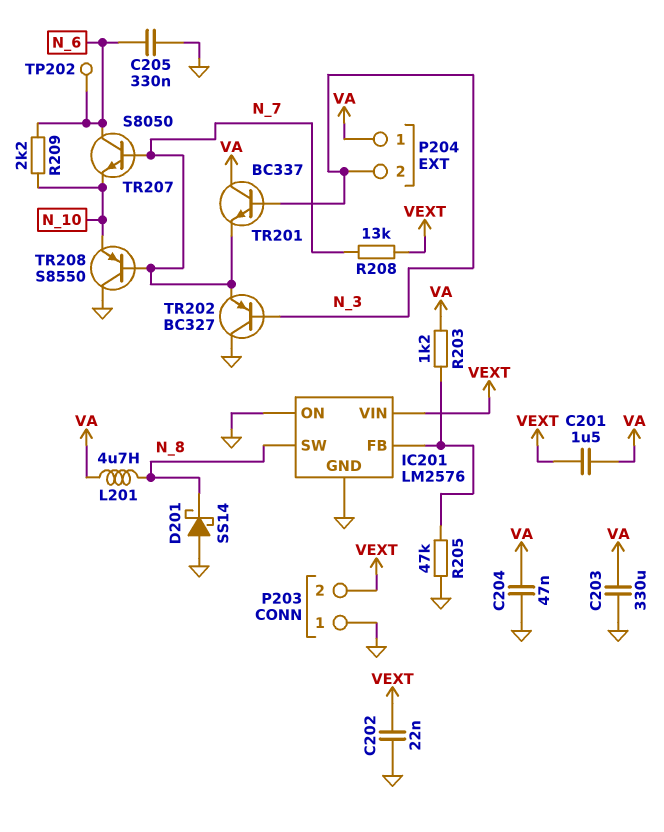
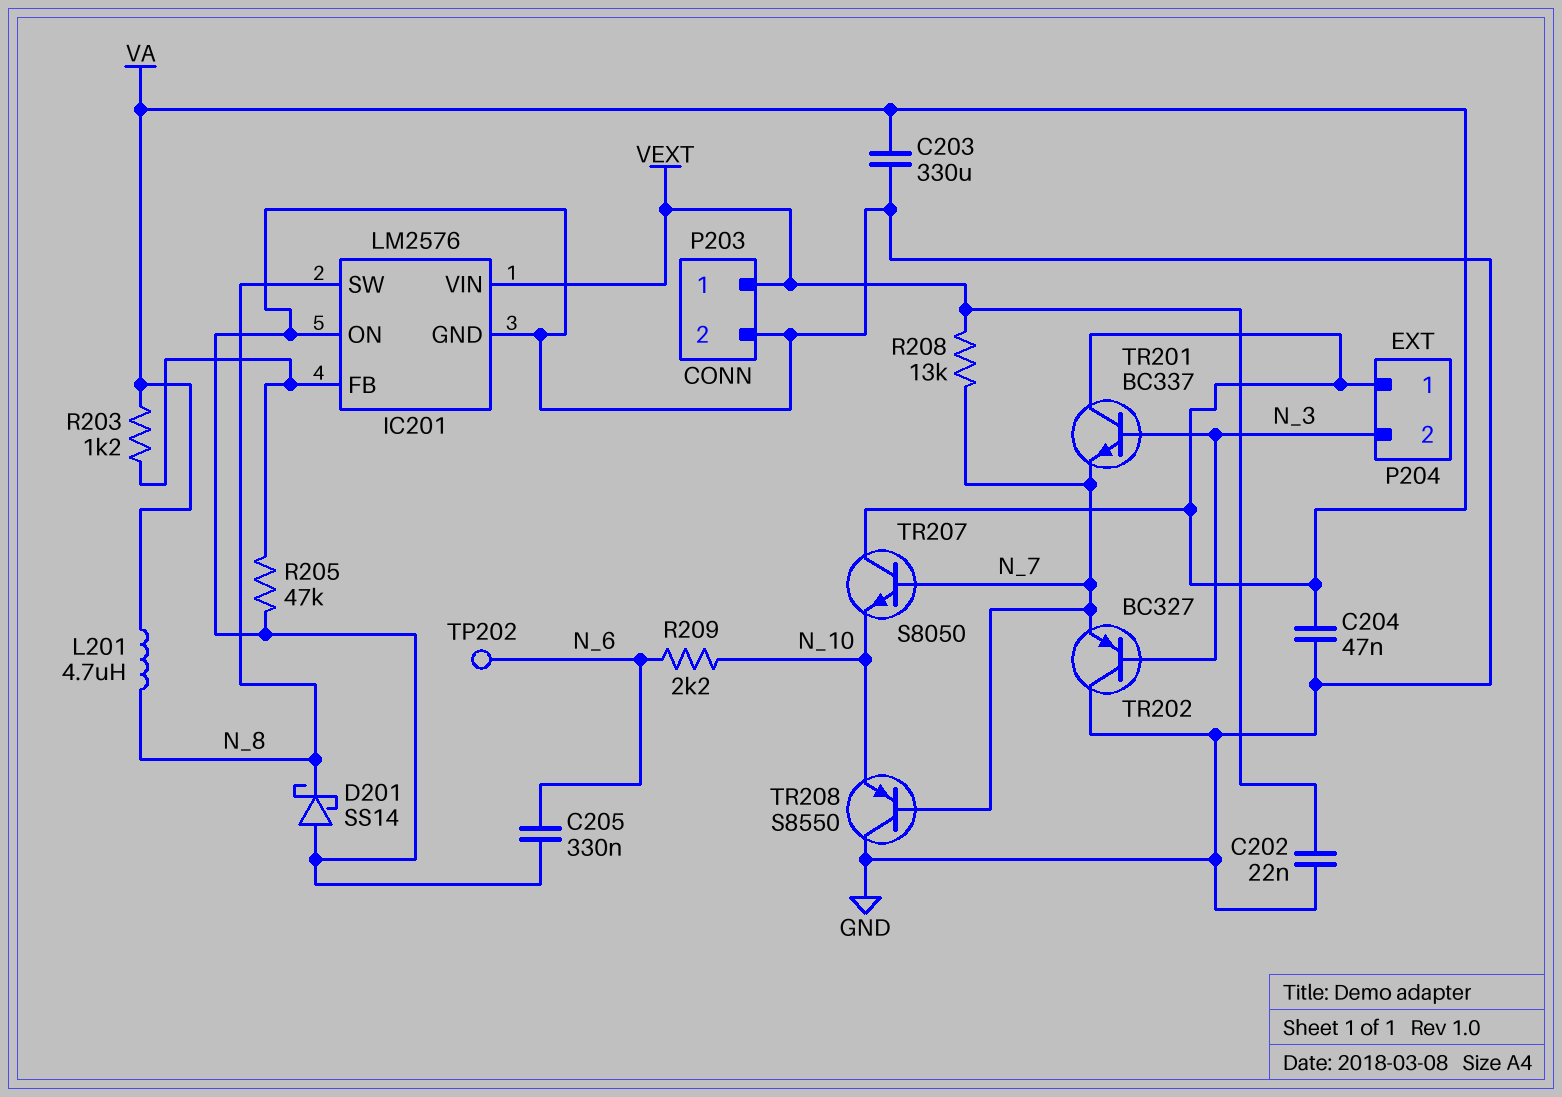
C201: 1.5uF (VA, VEXT) -> none
P203 pin 1: GND -> VEXT
P203 pin 2: VEXT -> GND
TR207: NPN S8050 (B N_7, C N_6, E N_10) -> NPN S8050 (B N_7, C VA, E N_10)

